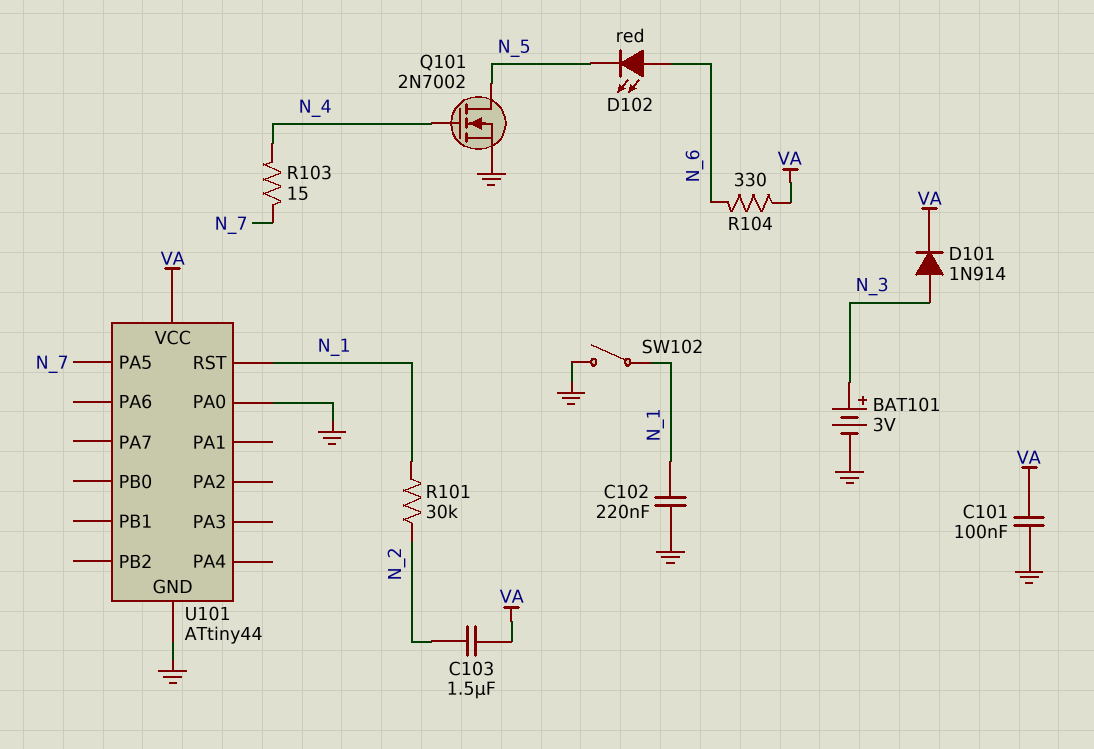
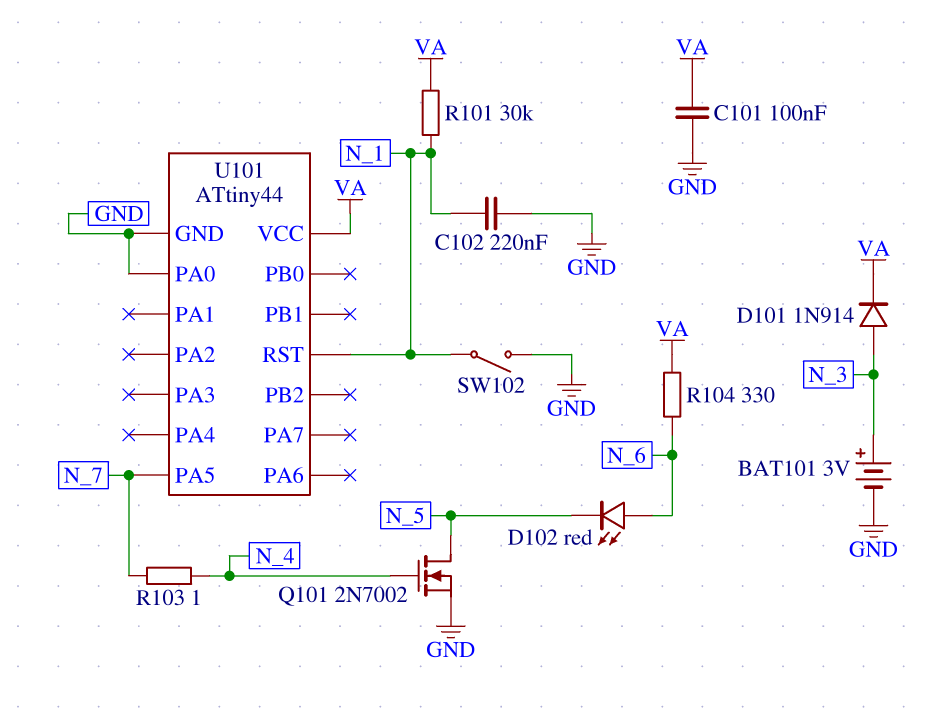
C103: 1.5uF (N_2, VA) -> none
R101: 30k (N_1, N_2) -> 30k (N_1, VA)
R103: 15 (N_4, N_7) -> 1 (N_4, N_7)

